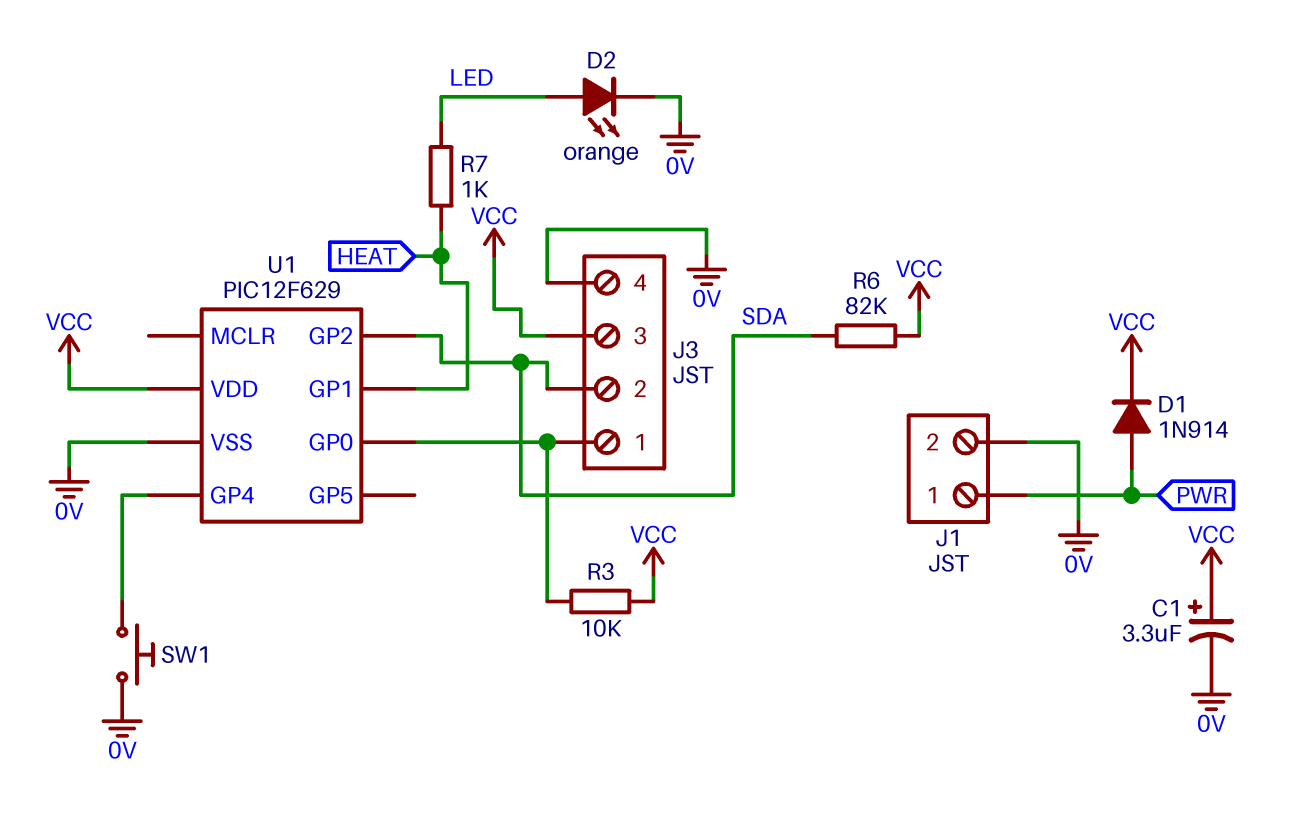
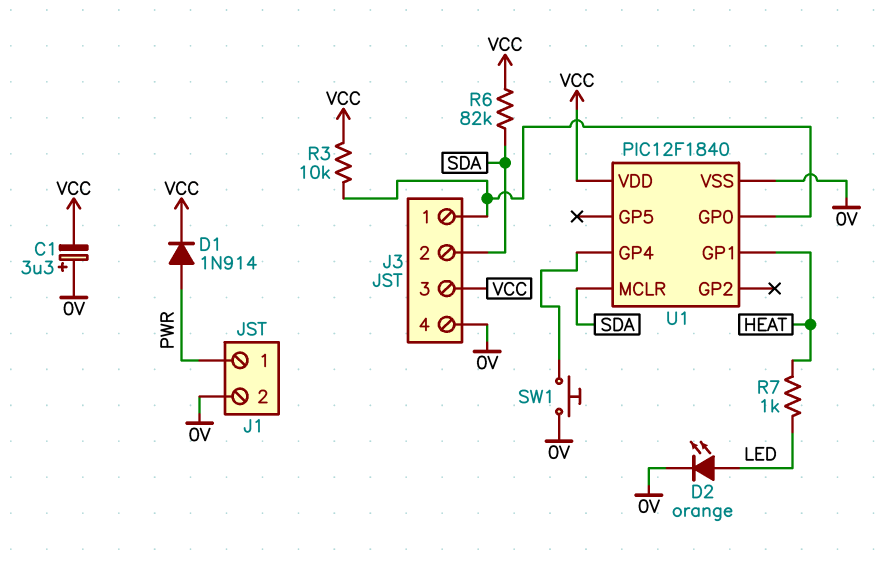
C1: 3.3uF (plus VCC, minus 0V) -> 3.3uF (plus 0V, minus VCC)
U1: PIC12F629 -> PIC12F1840
U1 pin GP2: SDA -> none
U1 pin MCLR: none -> SDA

